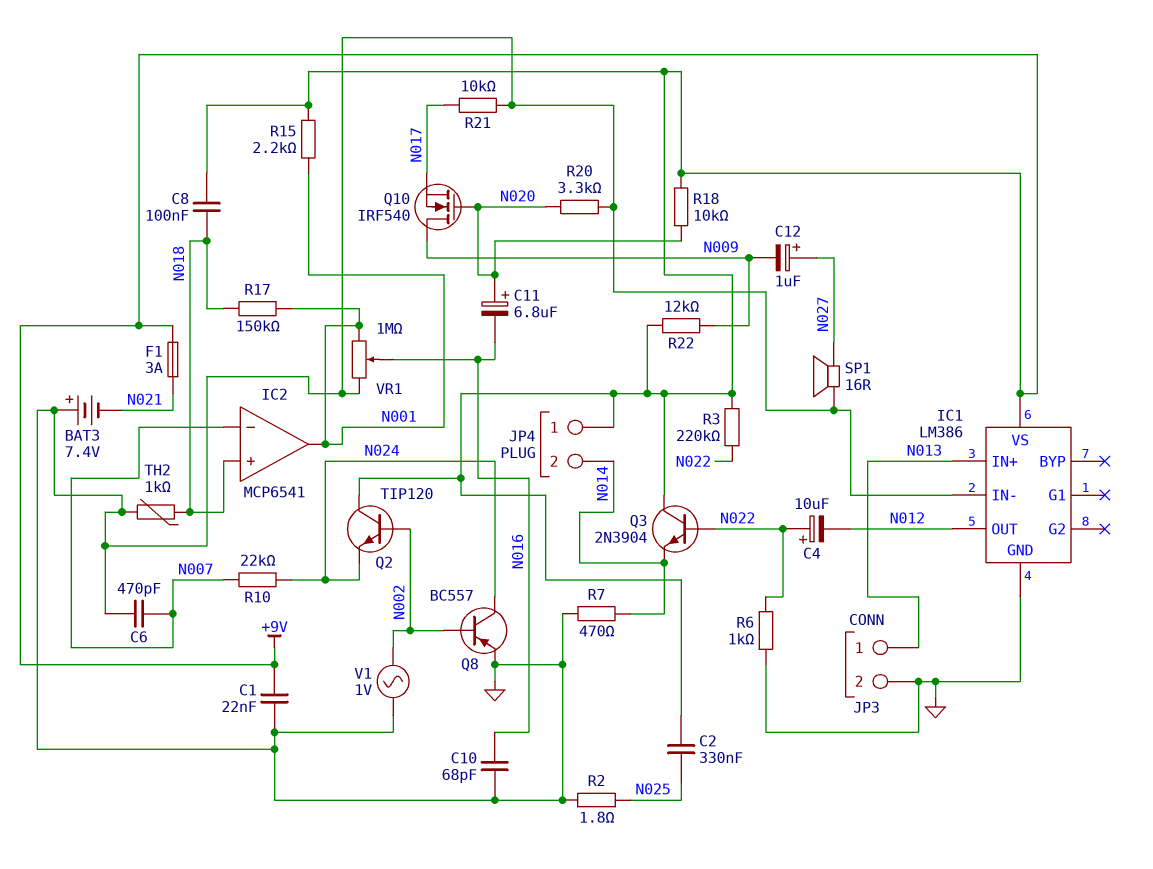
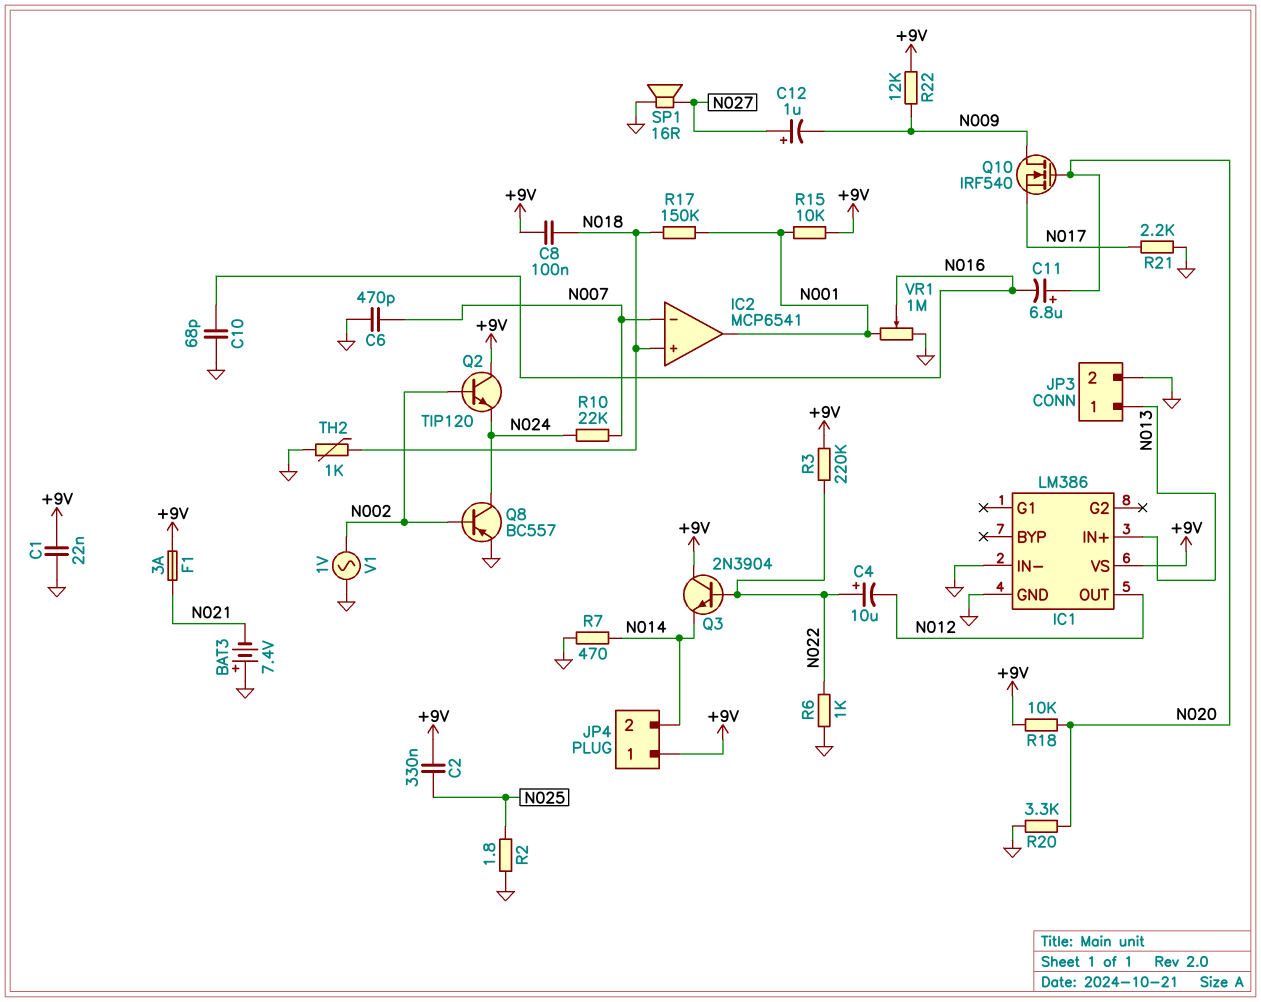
R15: 2.2k (+9V, N001) -> 10k (+9V, N001)
R21: 10k (GND, N017) -> 2.2k (GND, N017)

